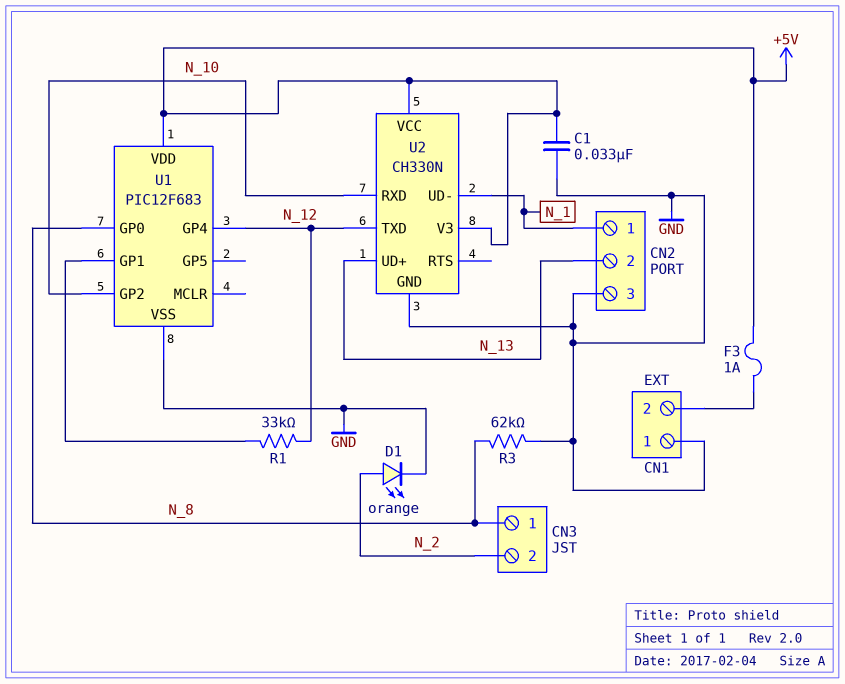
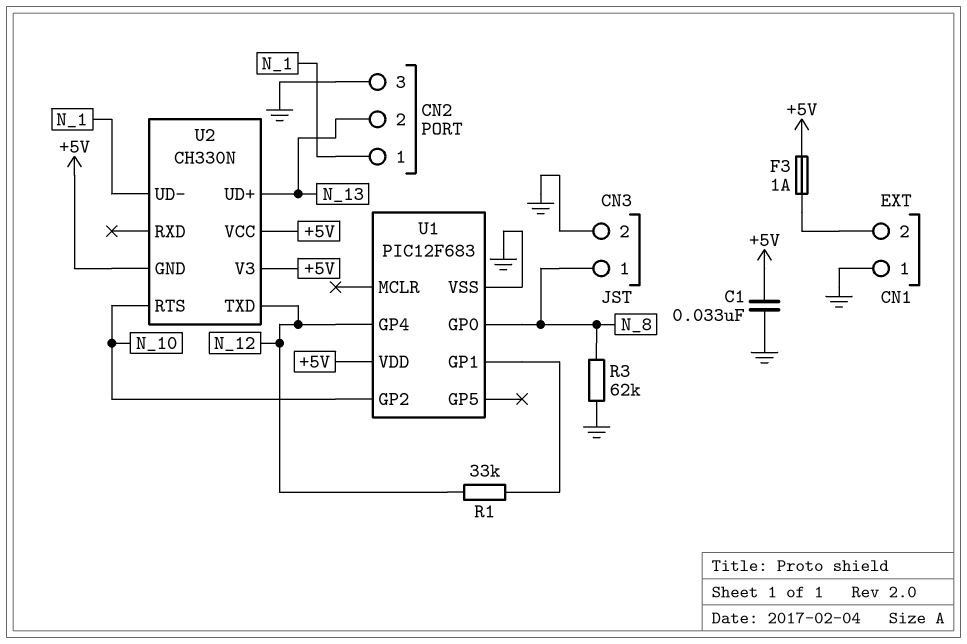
CN3 pin 2: N_2 -> GND
D1: LED orange (A N_2, K GND) -> none
U2 pin GND: GND -> +5V
U2 pin RTS: none -> N_10
U2 pin RXD: N_10 -> none

